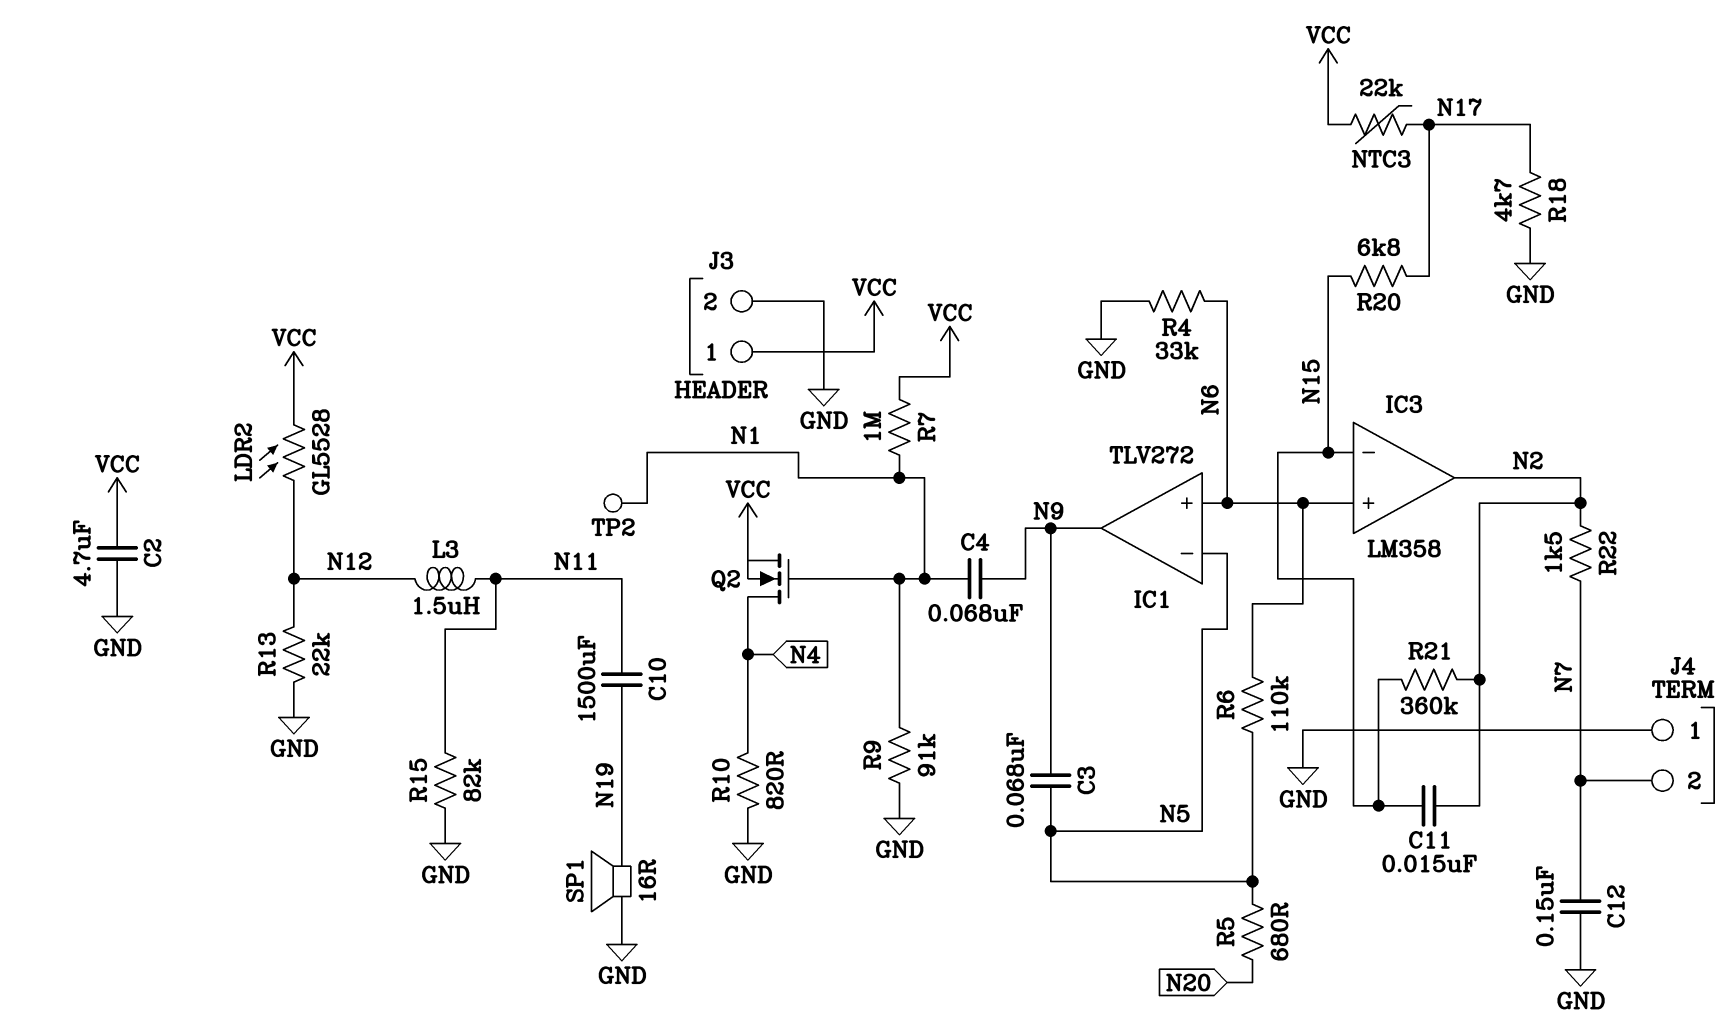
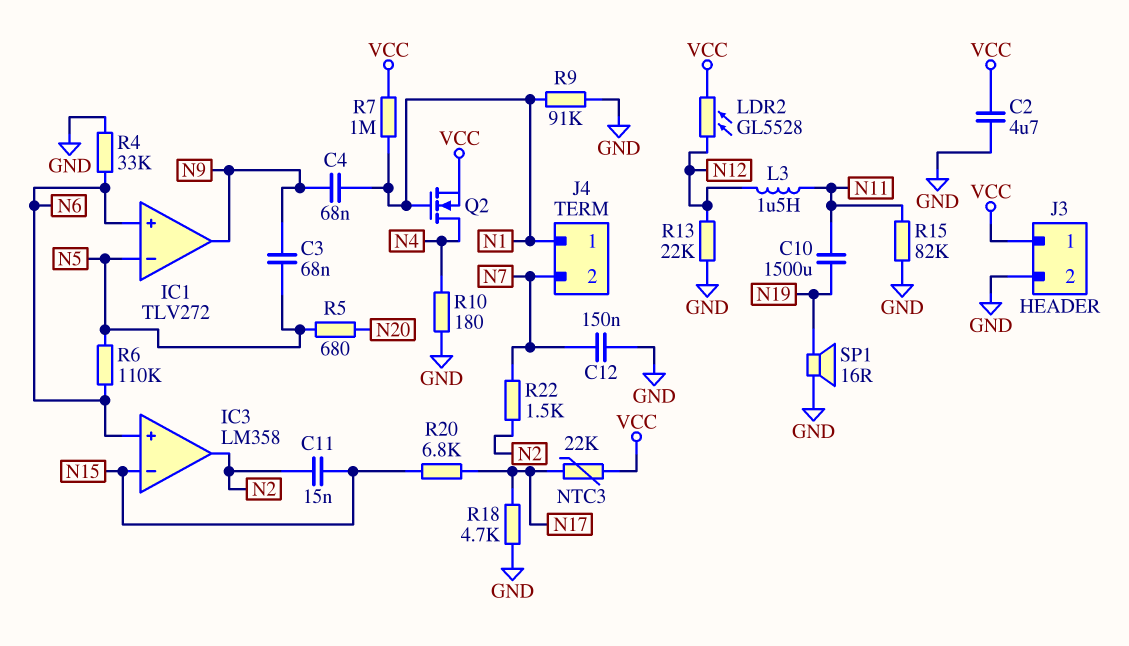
J4 pin 1: GND -> N1
R10: 820 (GND, N4) -> 180 (GND, N4)
R21: 360k (N2, N15) -> none
TP2: test point (N1) -> none

